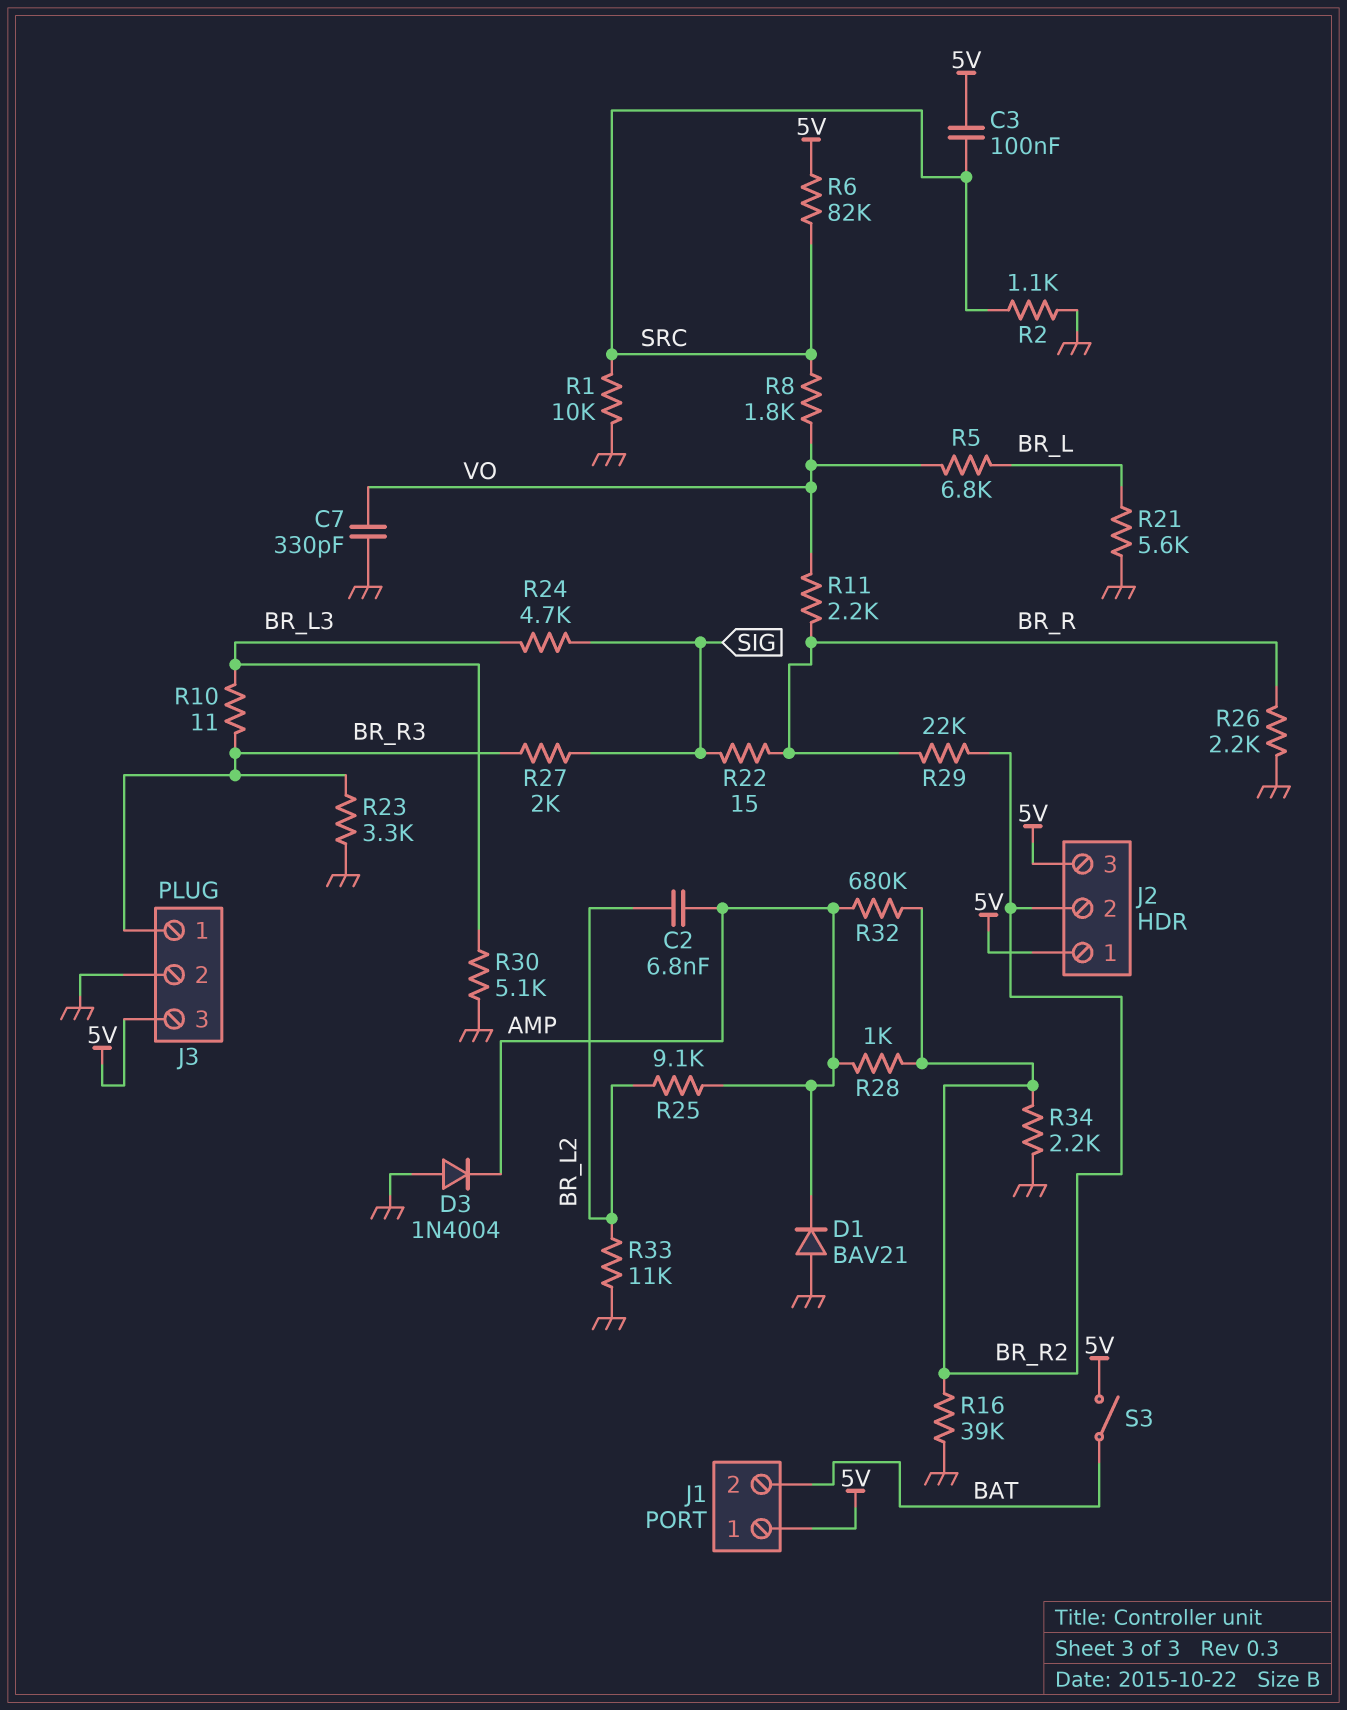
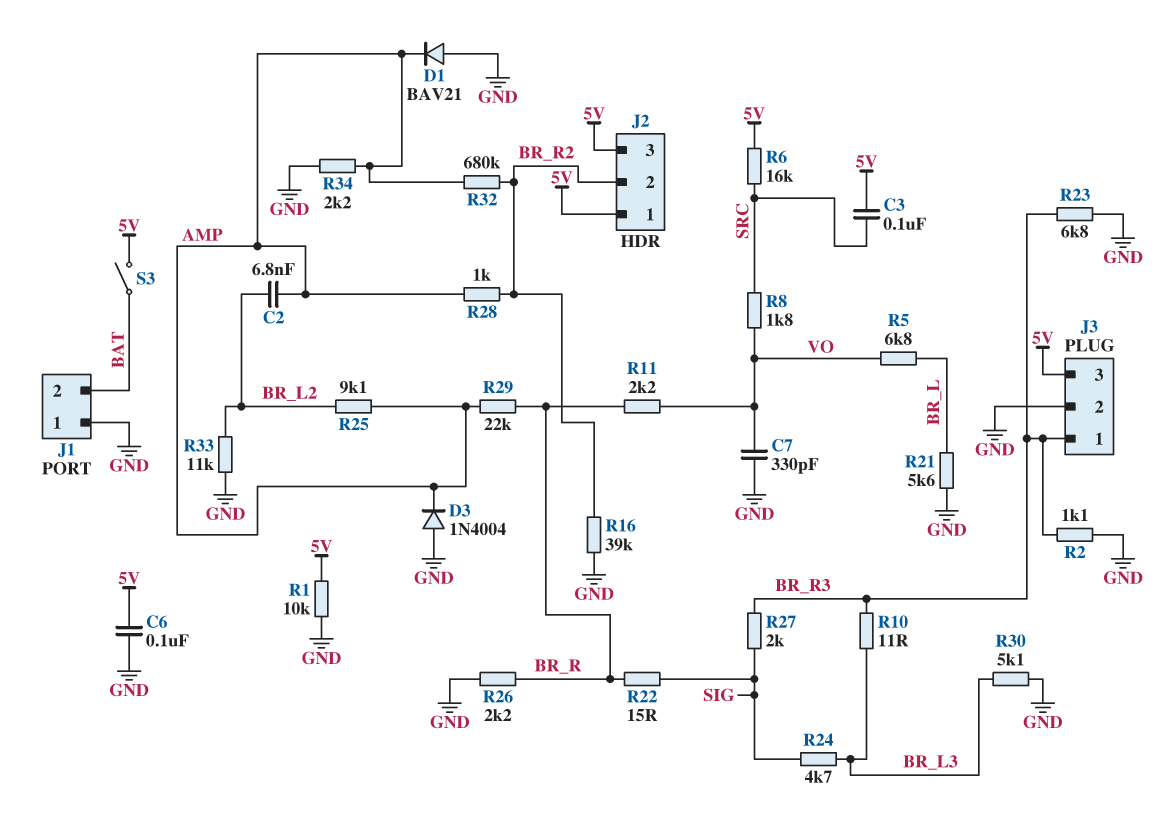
C6: none -> 100nF (5V, GND)
J1 pin 1: 5V -> GND
R1: 10k (GND, SRC) -> 10k (5V, GND)
R2: 1.1k (GND, SRC) -> 1.1k (BR_R3, GND)
R6: 82k (5V, SRC) -> 16k (5V, SRC)
R23: 3.3k (BR_R3, GND) -> 6.8k (BR_R3, GND)
R29: 22k (BR_R, BR_R2) -> 22k (AMP, BR_R)
R34: 2.2k (BR_R2, GND) -> 2.2k (AMP, GND)

